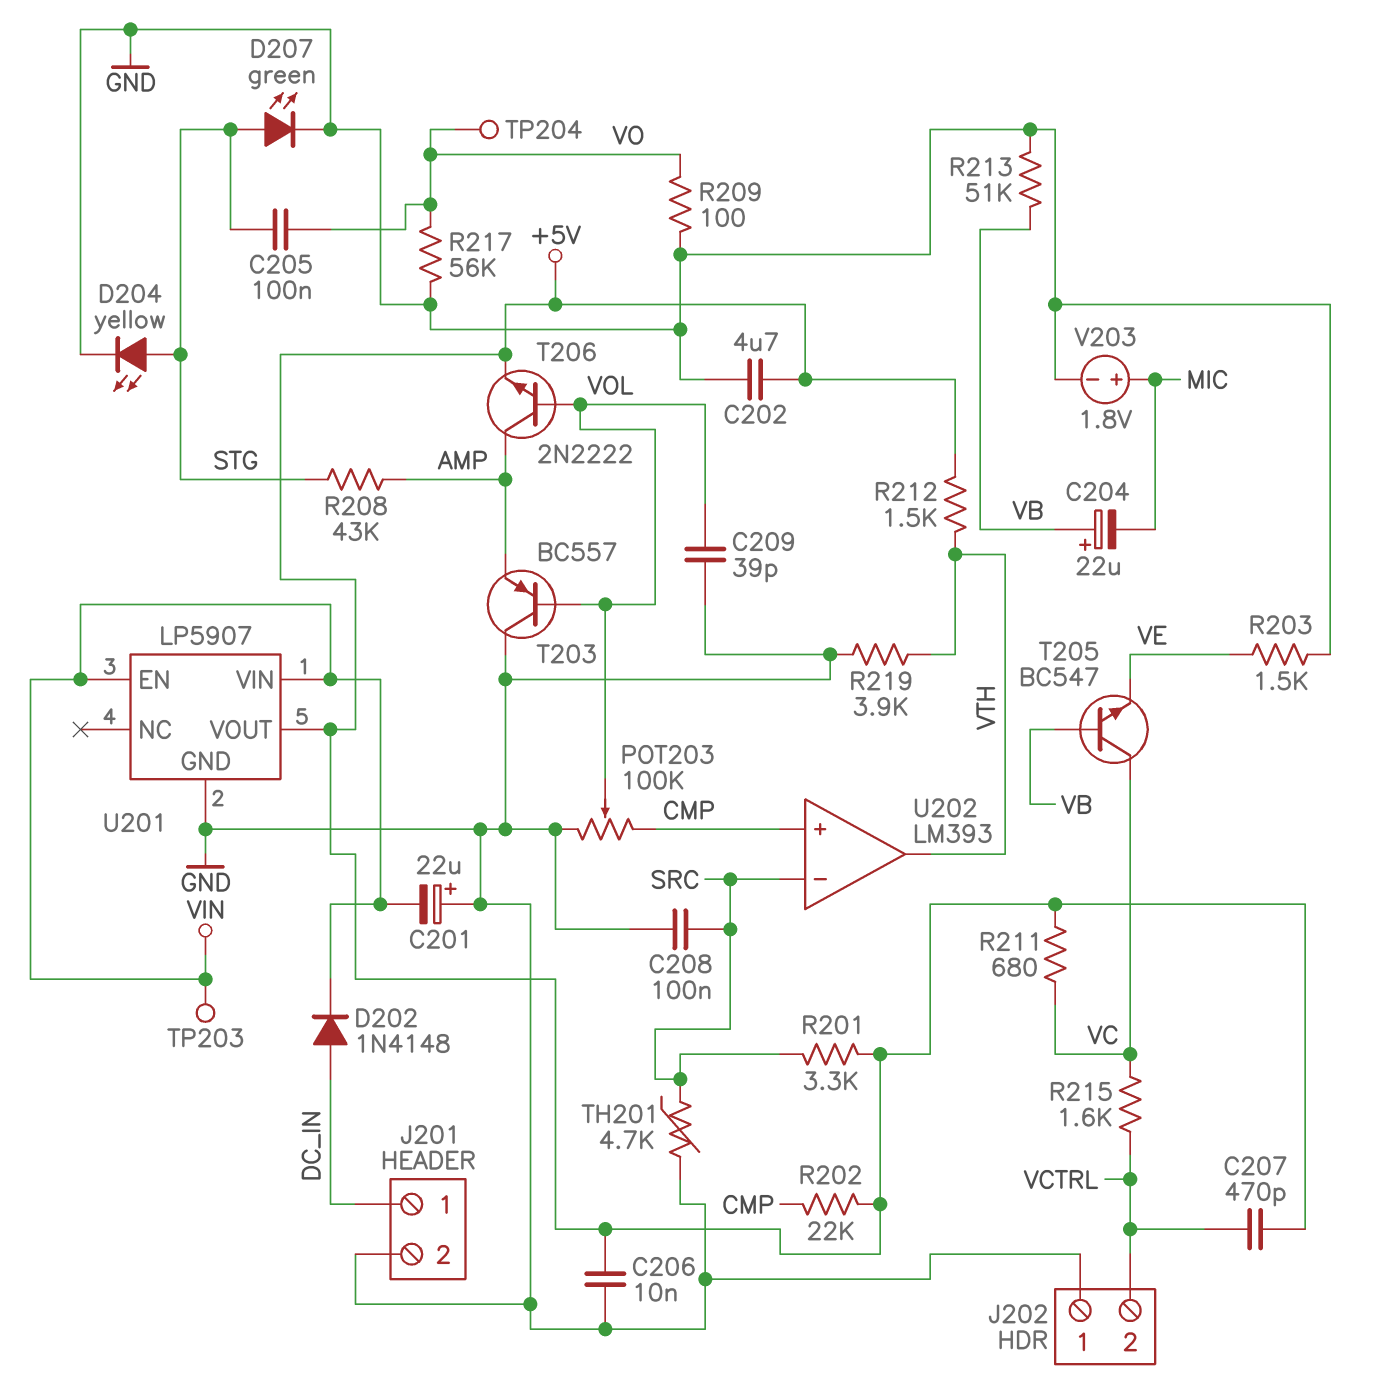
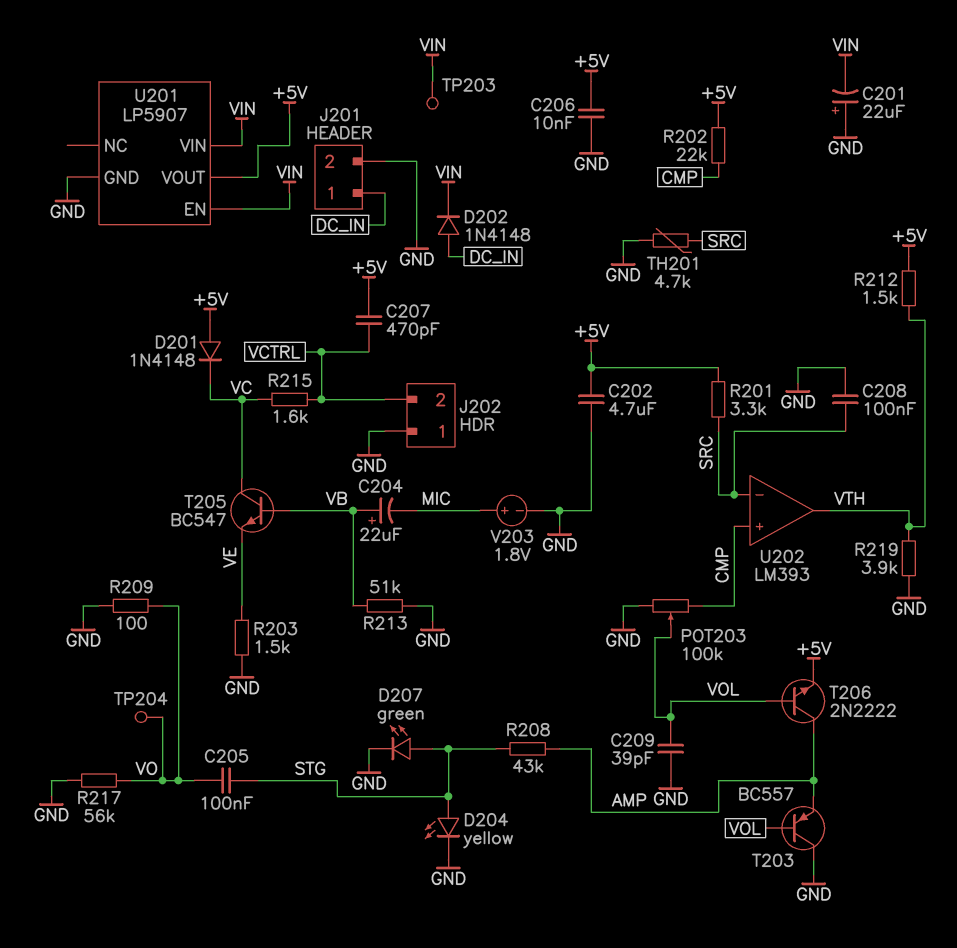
D201: none -> diode 1N4148 (A +5V, K VC)
R211: 680 (+5V, VC) -> none

